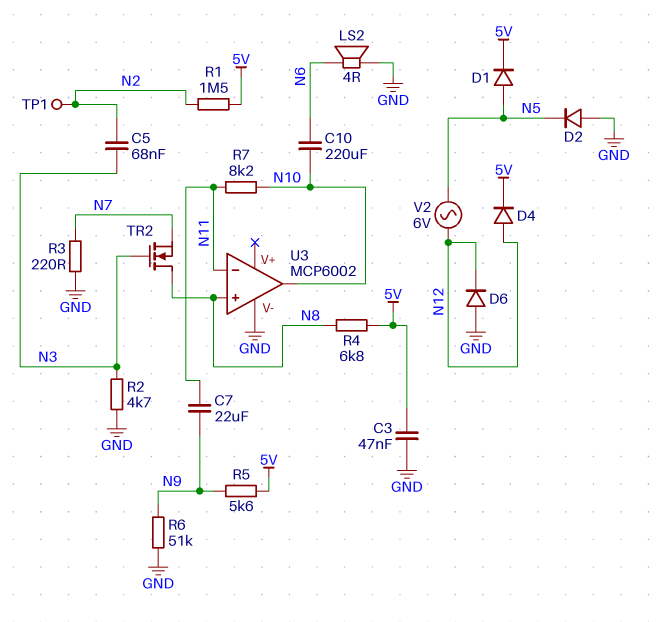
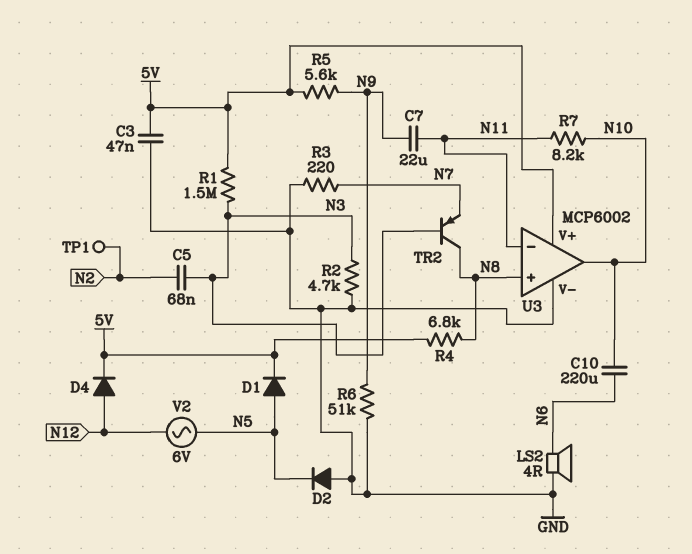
D6: diode (A GND, K N12) -> none
R1: 1.5M (5V, N2) -> 1.5M (5V, N3)
TR2: NMOS (G N3, D N8, S N7) -> PNP (B N3, C N8, E N7)
U3 pin V+: none -> 5V

